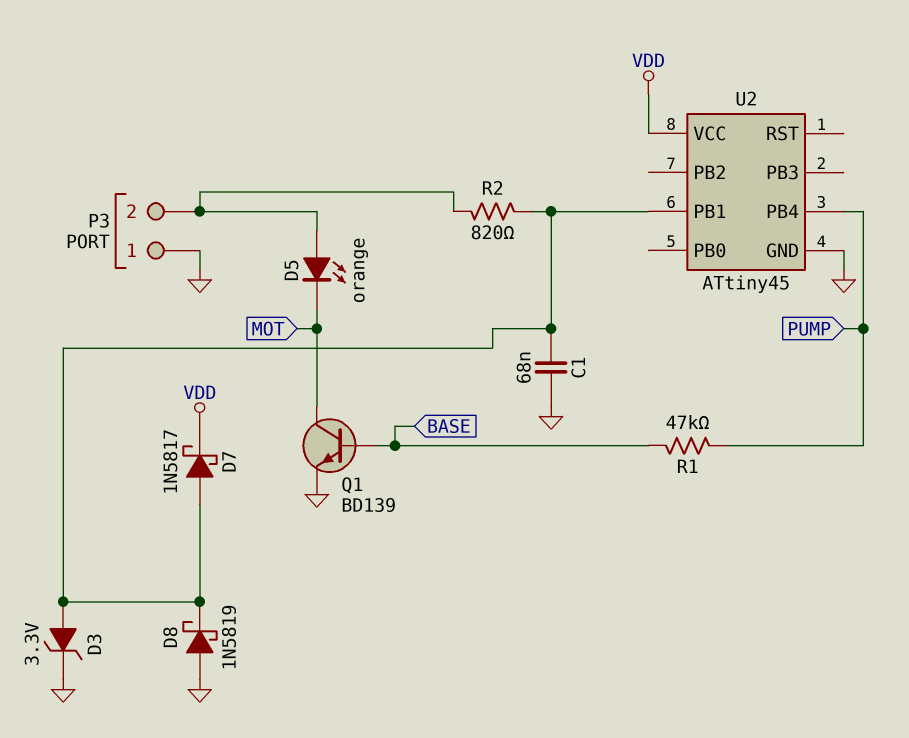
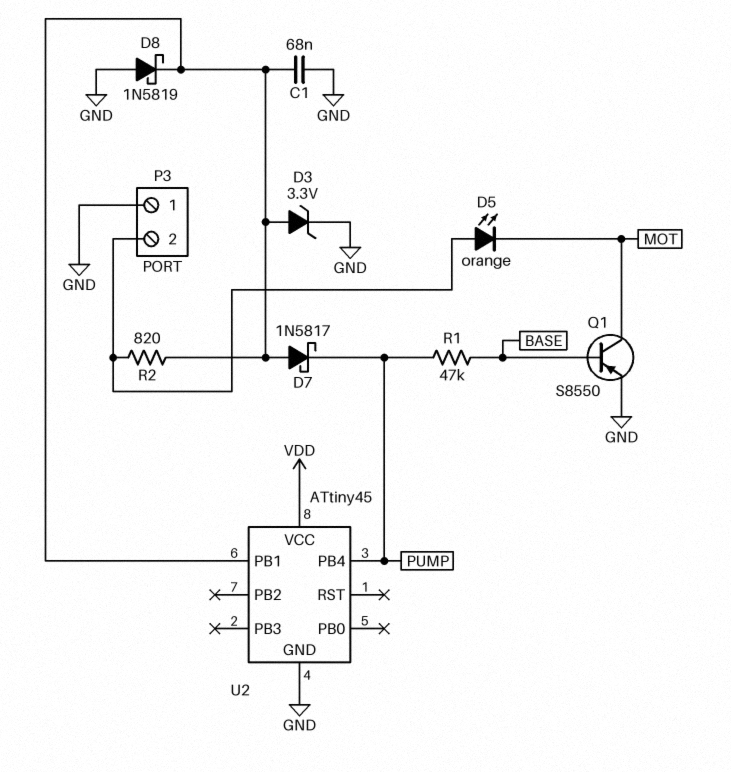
D7: schottky 1N5817 (A U2/PB1, K VDD) -> schottky 1N5817 (A U2/PB1, K PUMP)
Q1: NPN BD139 (B BASE, C MOT, E GND) -> PNP S8550 (B BASE, C MOT, E GND)

